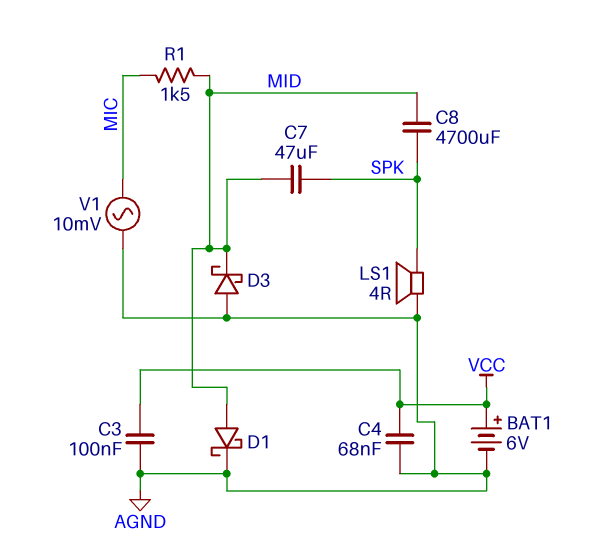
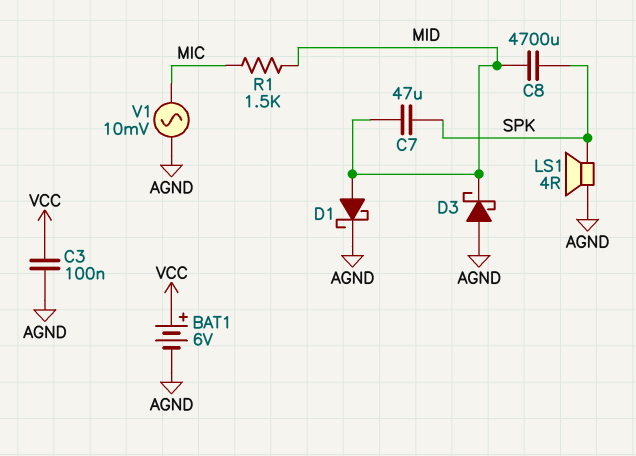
C4: 68nF (AGND, VCC) -> none

